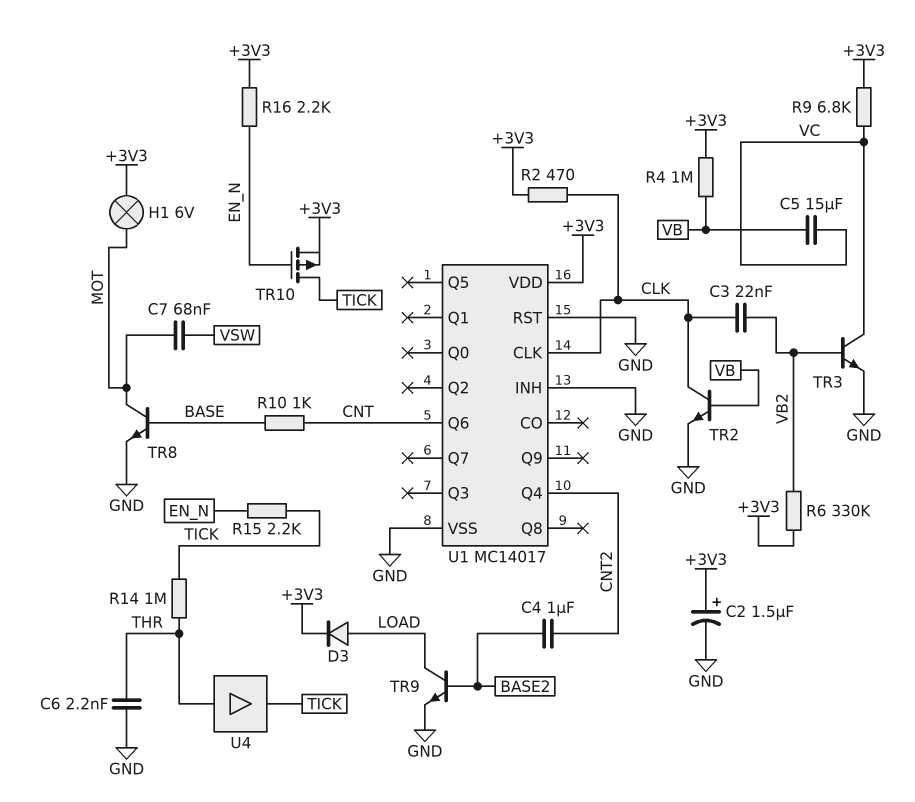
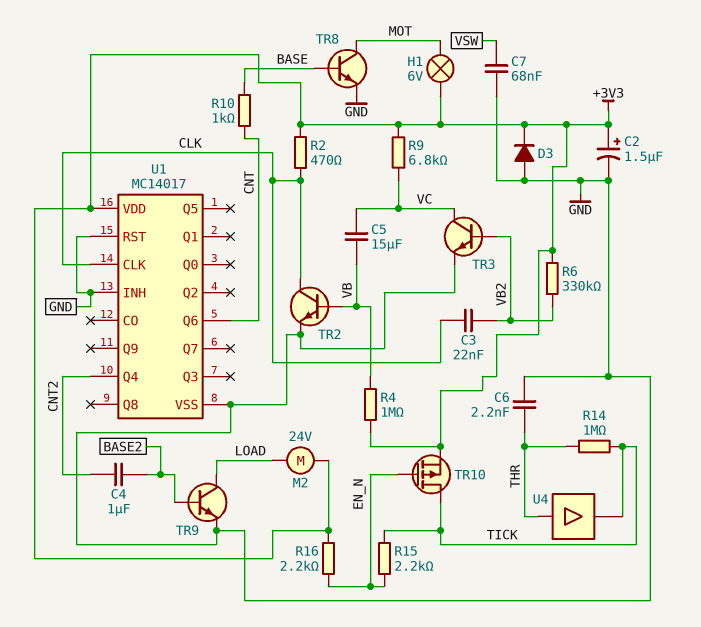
C7: 68nF (MOT, VSW) -> 68nF (GND, VSW)
D3: diode (A LOAD, K +3V3) -> diode (A GND, K +3V3)
M2: none -> motor 24V (+3V3, LOAD)

